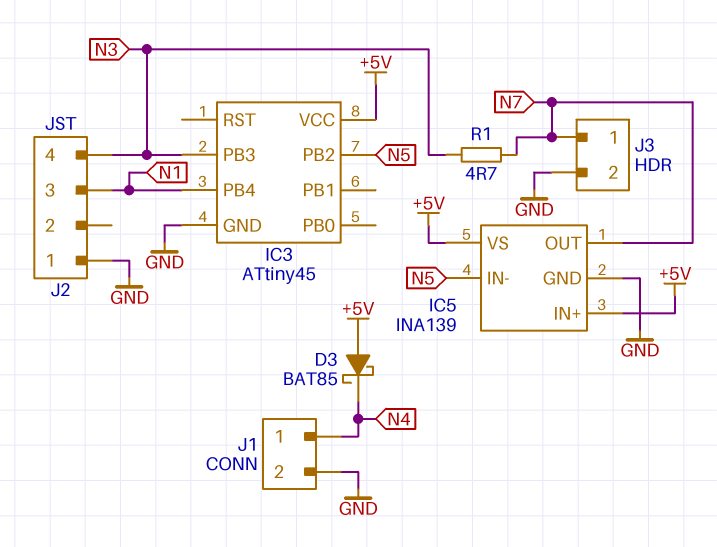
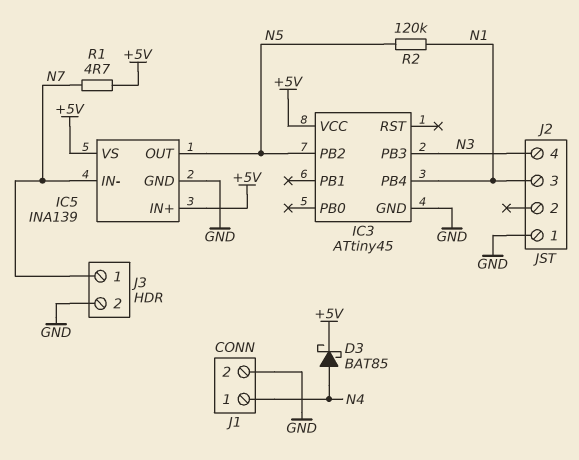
D3: schottky BAT85 (A +5V, K N4) -> schottky BAT85 (A N4, K +5V)
IC5 pin IN-: N5 -> N7
IC5 pin OUT: N7 -> N5
R1: 4.7 (N3, N7) -> 4.7 (+5V, N7)
R2: none -> 120k (N1, N5)

